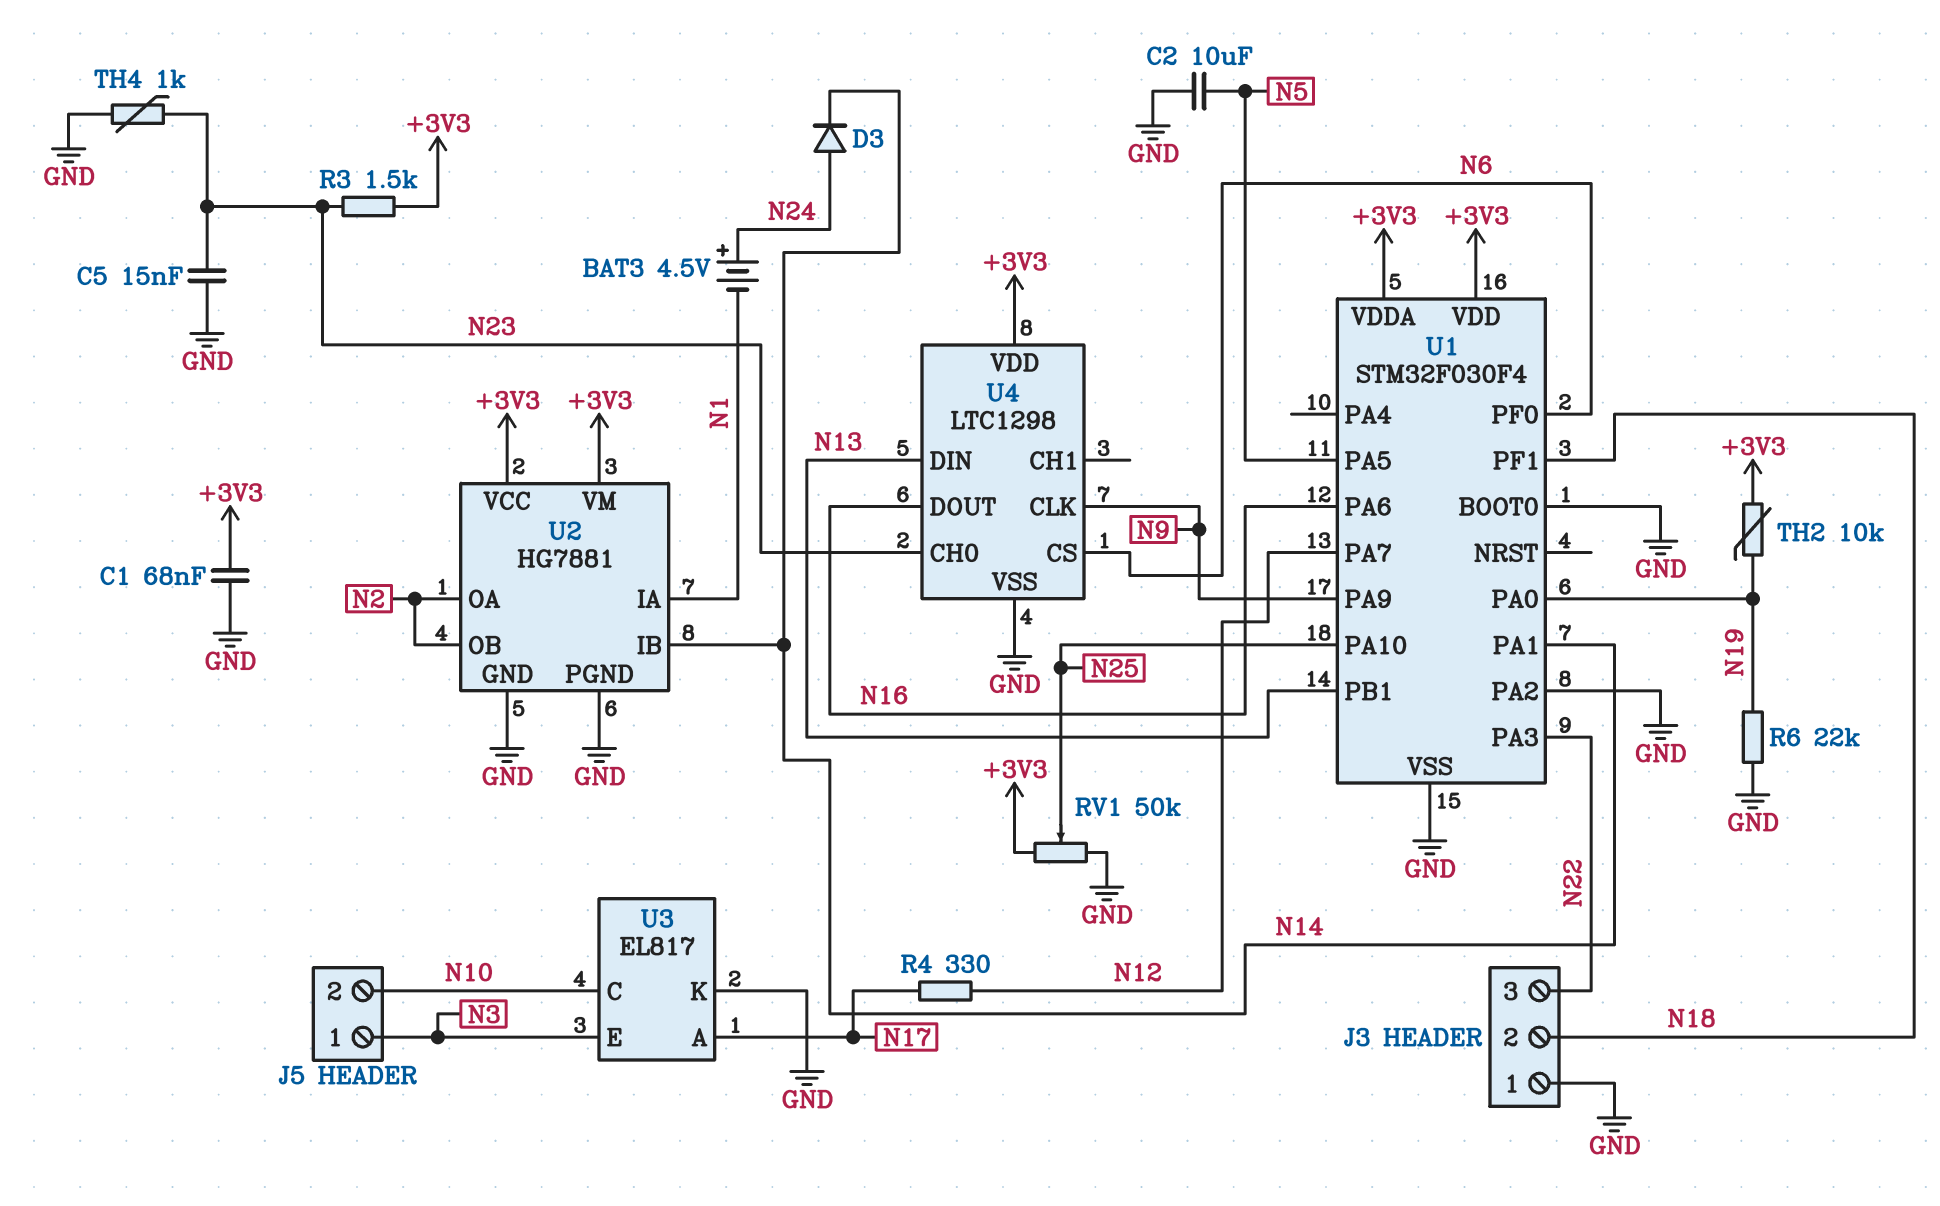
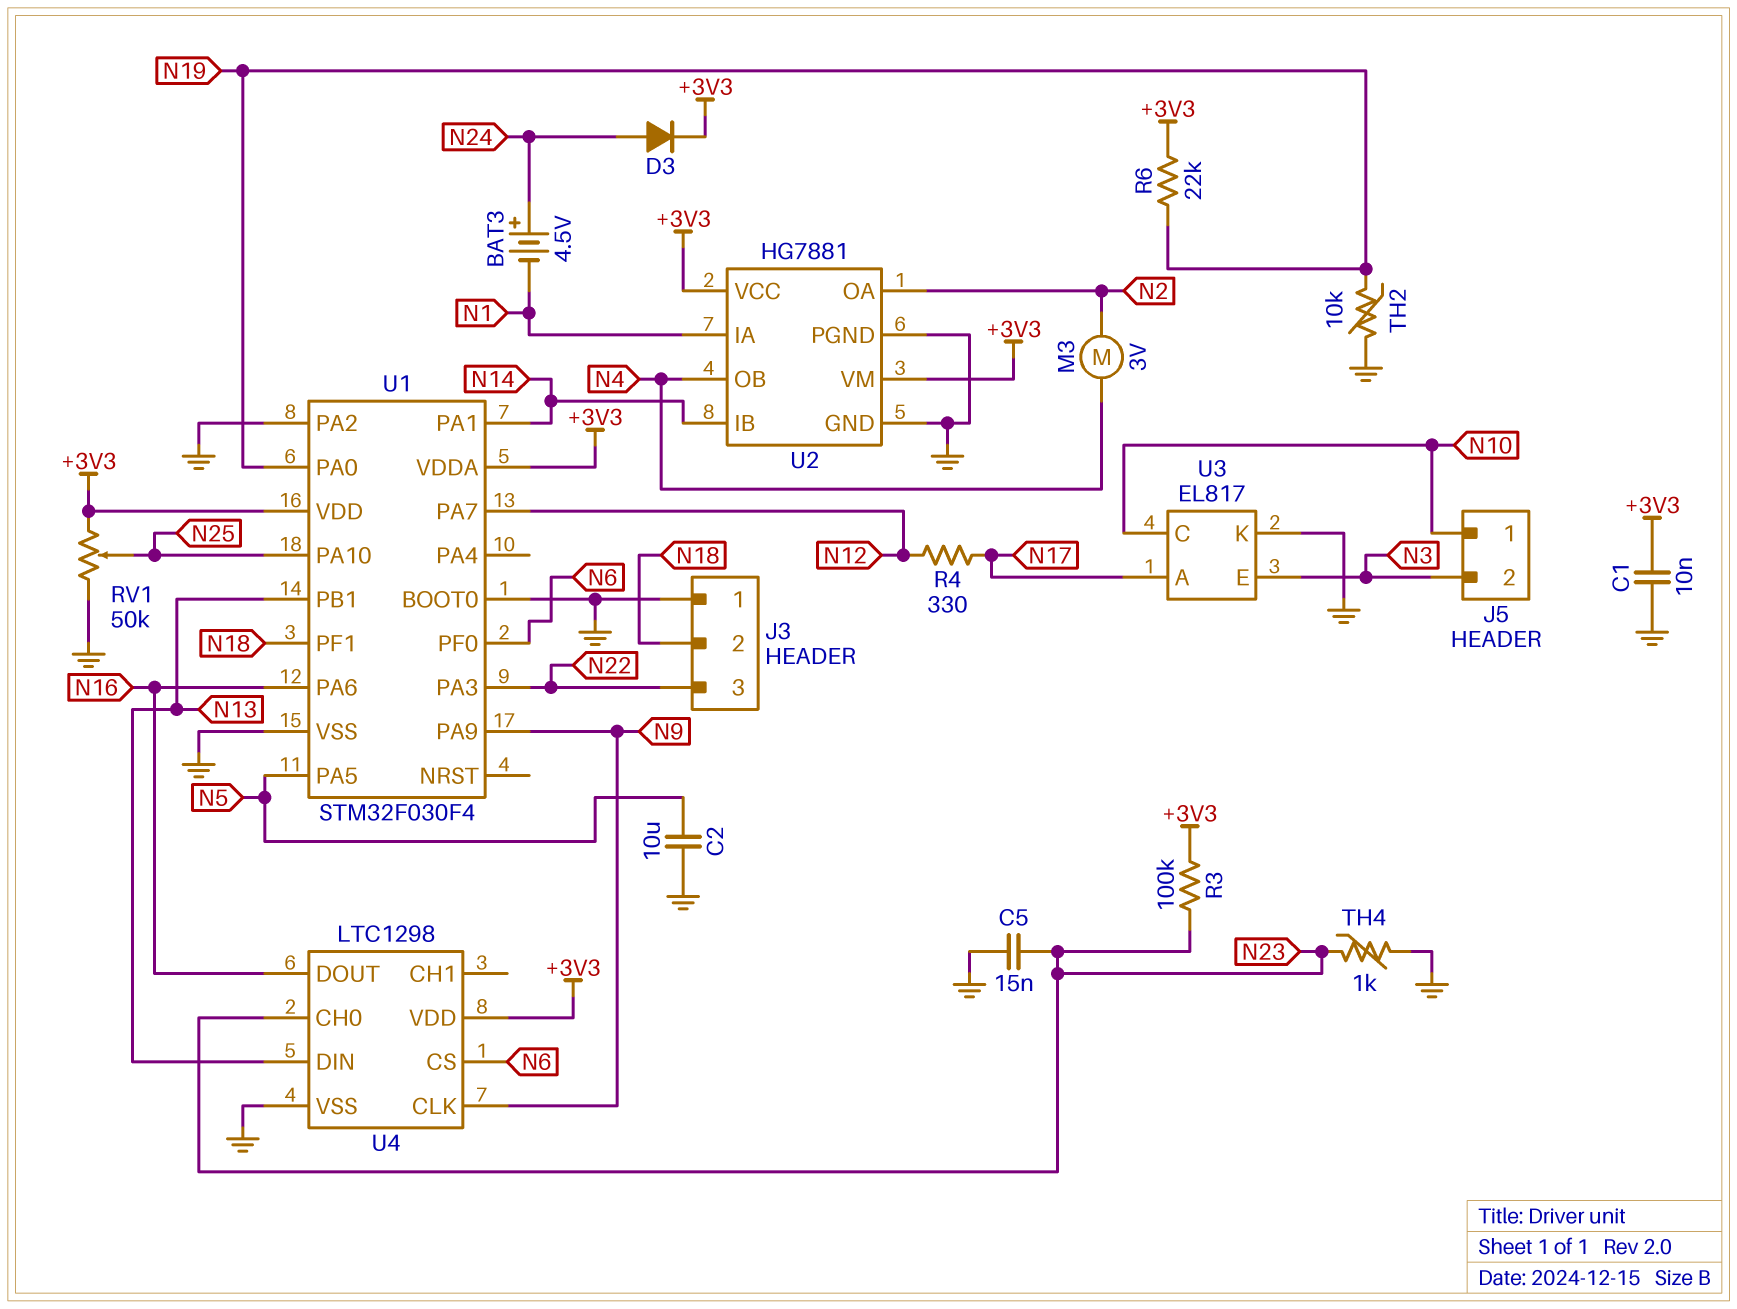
C1: 68nF (+3V3, GND) -> 10nF (+3V3, GND)
D3: diode (A N24, K N14) -> diode (A N24, K +3V3)
J5 pin 1: N3 -> N10
J5 pin 2: N10 -> N3
M3: none -> motor 3V (N2, N4)
R3: 1.5k (+3V3, N23) -> 100k (+3V3, N23)
R6: 22k (GND, N19) -> 22k (+3V3, N19)
TH2: 10k (+3V3, N19) -> 10k (GND, N19)
U2 pin OB: N2 -> N4

